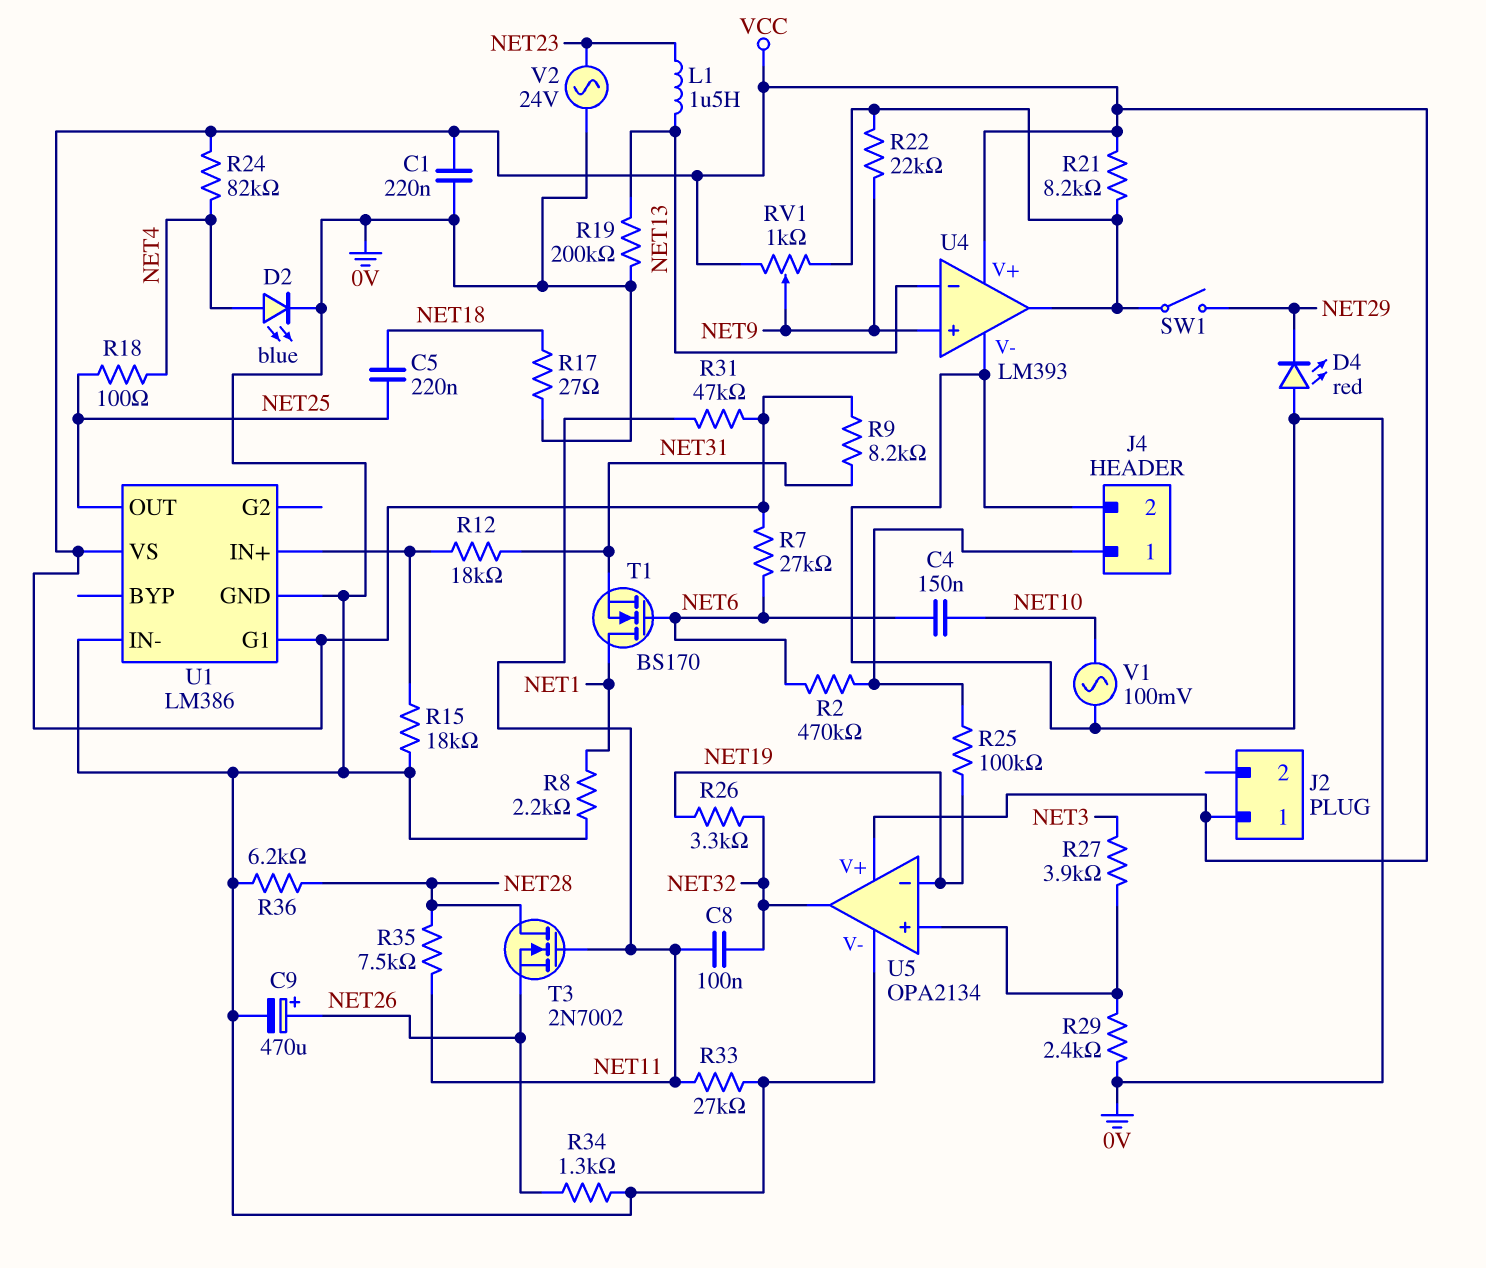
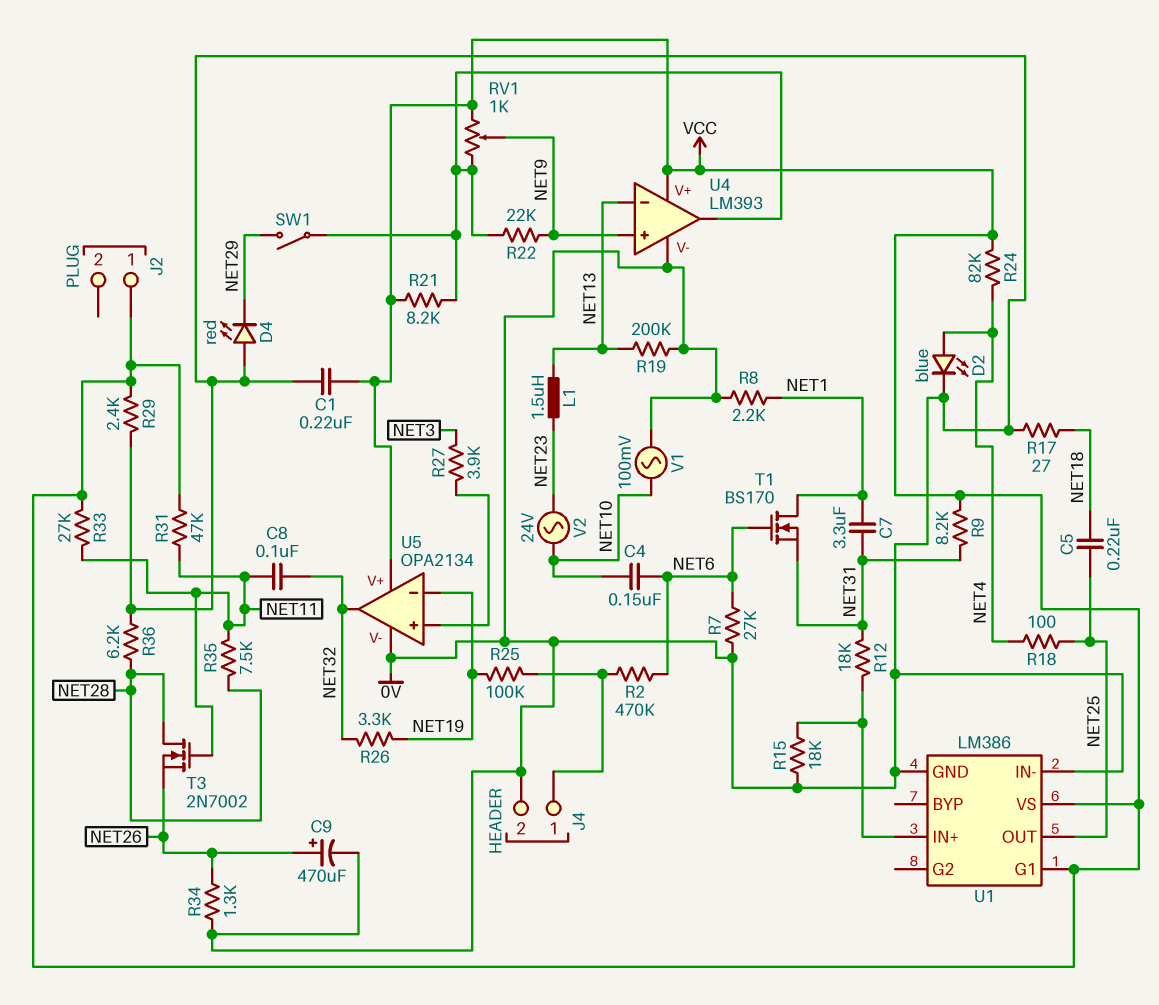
C7: none -> 3.3uF (NET1, NET31)
R7: 27k (NET6, VCC) -> 27k (0V, NET6)
R29: 2.4k (0V, U5/in+) -> 2.4k (0V, VCC)
R33: 27k (0V, NET11) -> 27k (NET11, VCC)
V2: AC 24V (0V, NET23) -> AC 24V (NET10, NET23)

